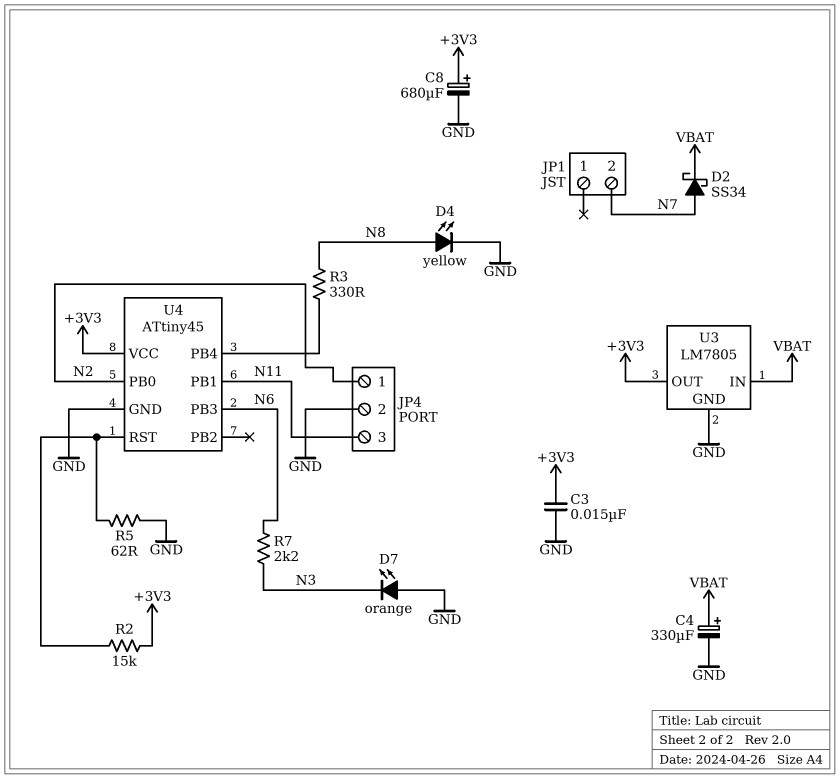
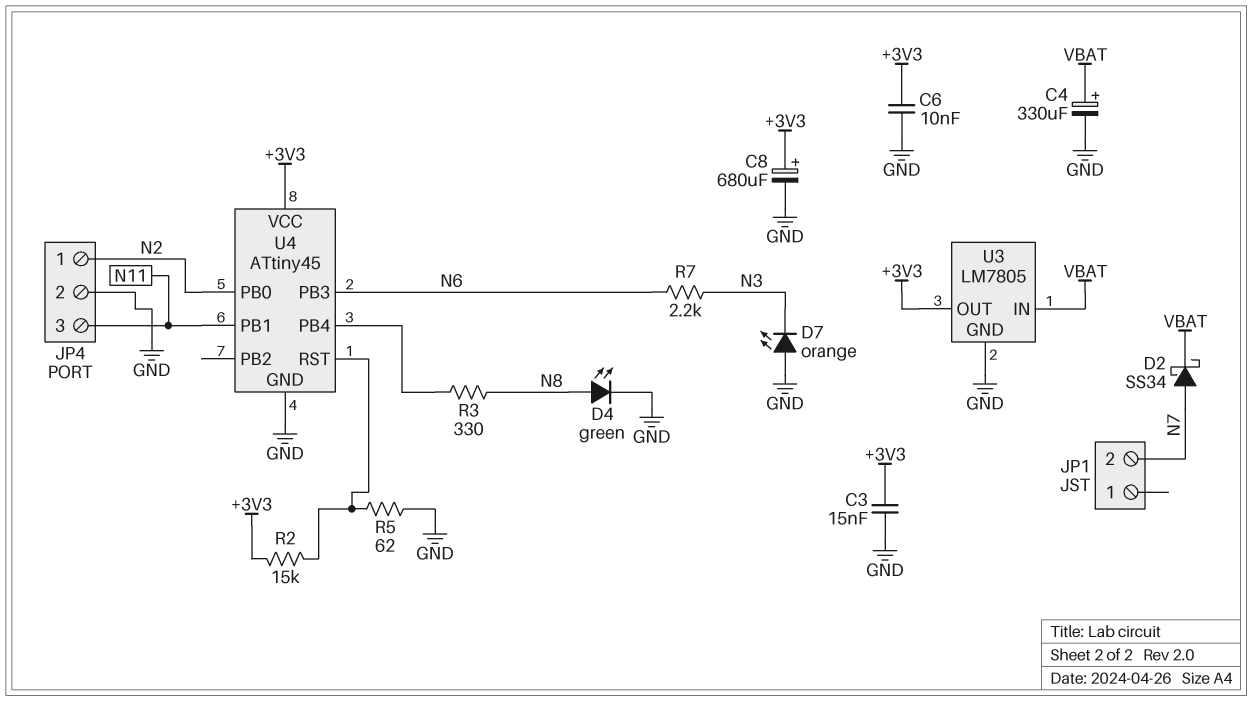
C6: none -> 10nF (+3V3, GND)
D4: LED yellow (A N8, K GND) -> LED green (A N8, K GND)

